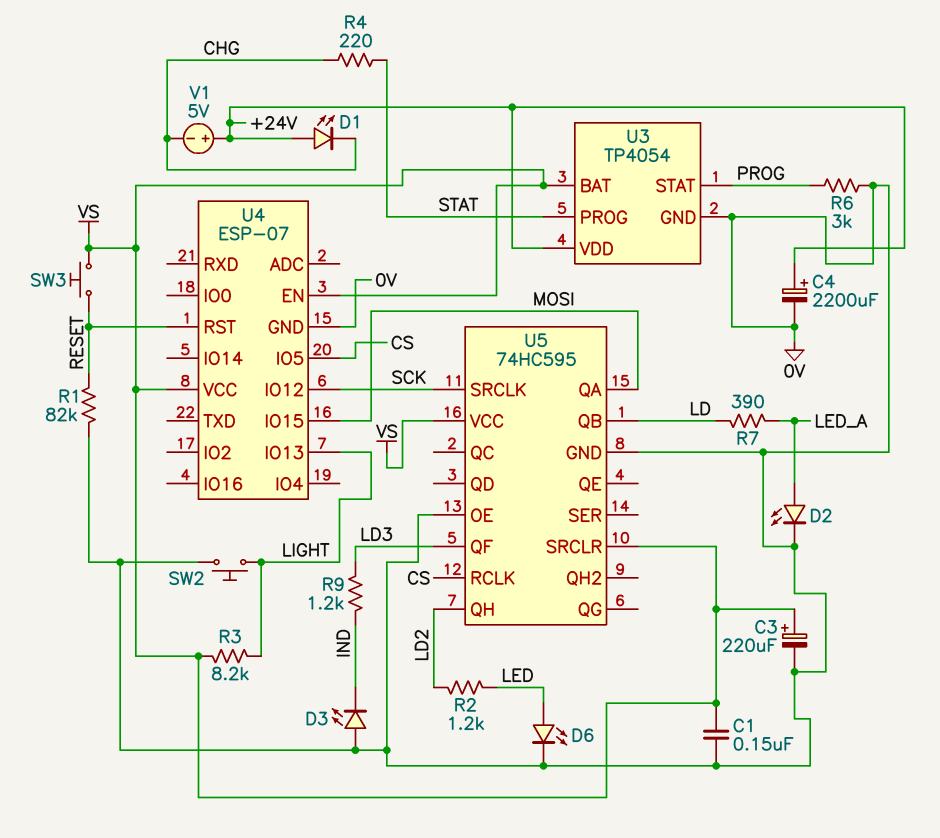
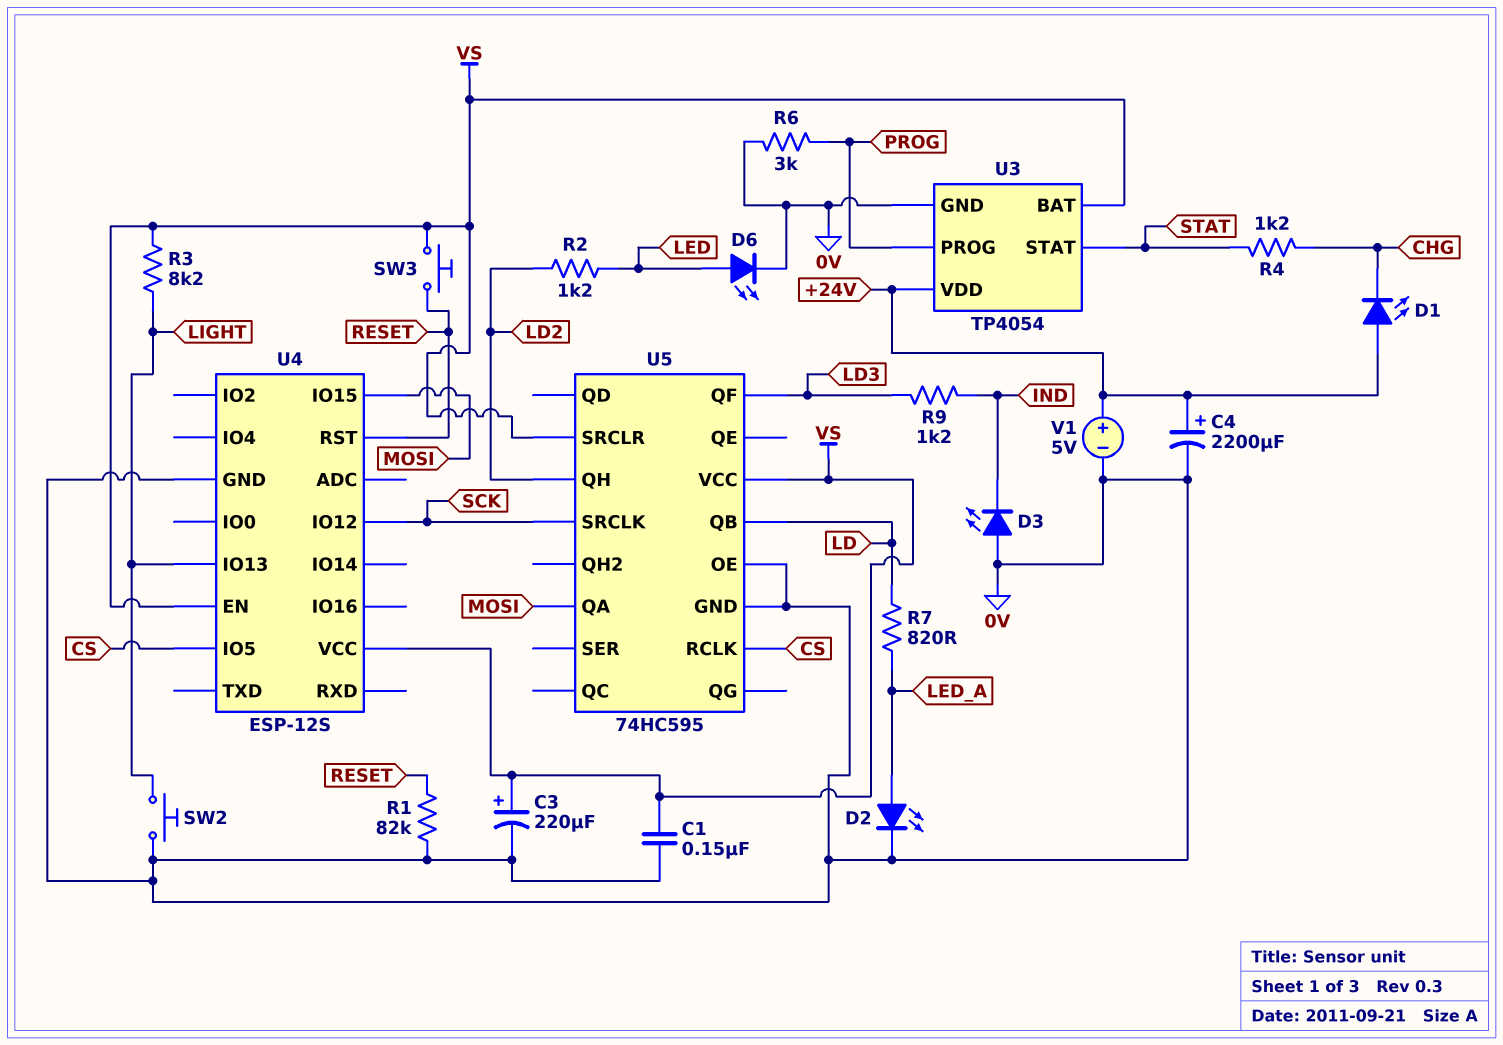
R4: 220 (CHG, STAT) -> 1.2k (CHG, STAT)
R7: 390 (LD, LED_A) -> 820 (LD, LED_A)
U3 pin PROG: STAT -> PROG
U3 pin STAT: PROG -> STAT
U4: ESP-07 -> ESP-12S
V1: 5V (plus +24V, minus CHG) -> 5V (plus +24V, minus 0V)

